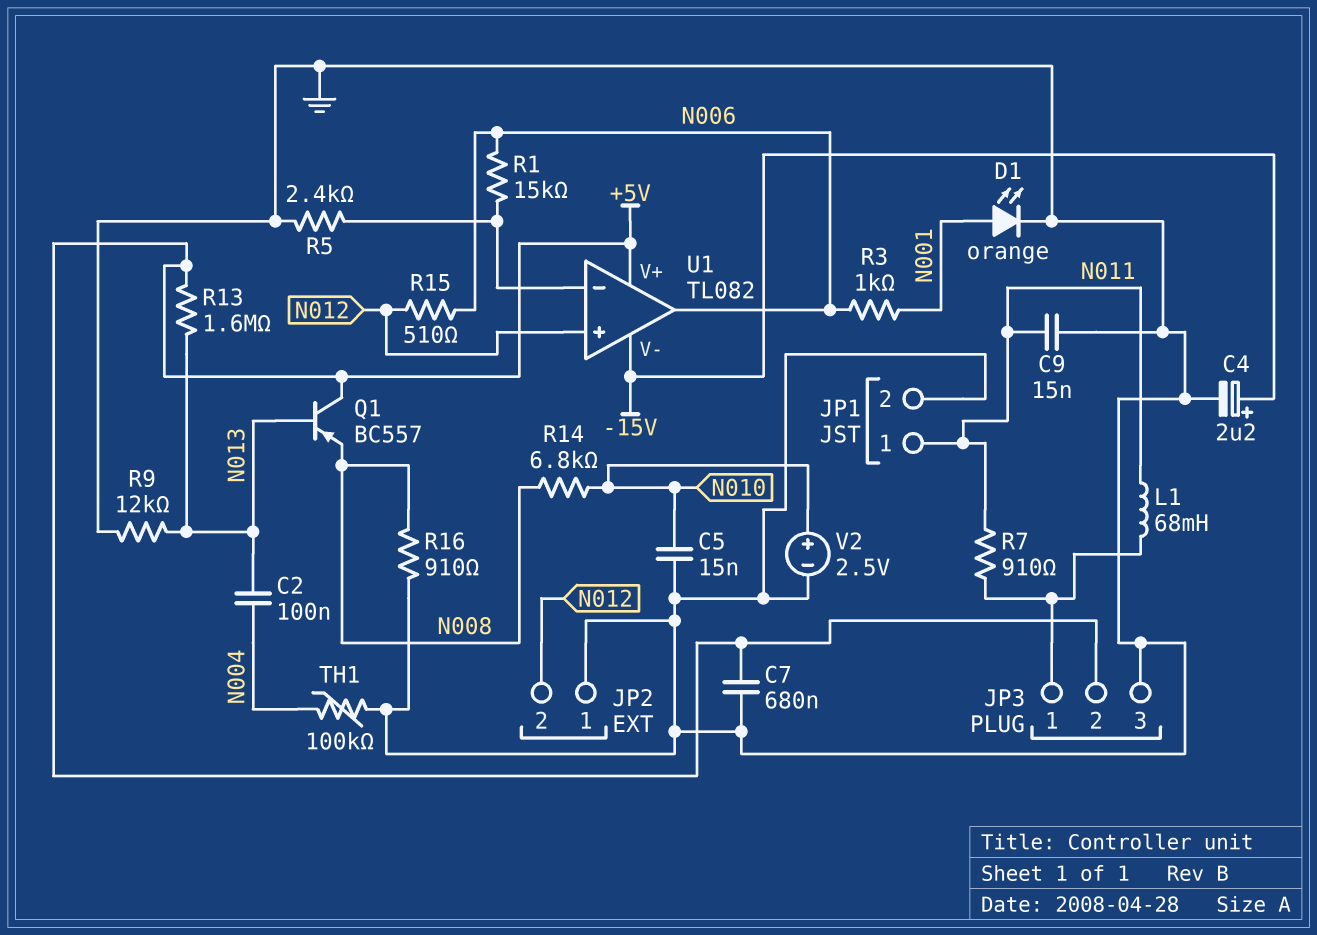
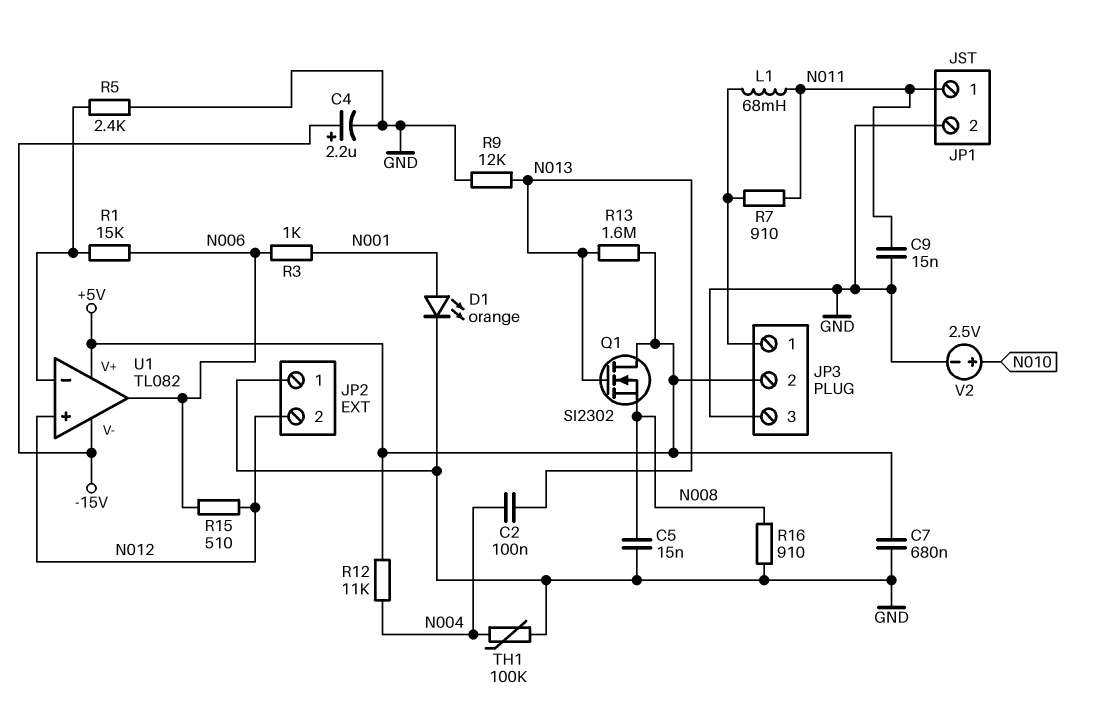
C5: 15nF (GND, N010) -> 15nF (GND, N008)
Q1: PNP BC557 (B N013, C +5V, E N008) -> NMOS SI2302 (G N013, D +5V, S N008)
R12: none -> 11k (+5V, N004)
R14: 6.8k (N008, N010) -> none

